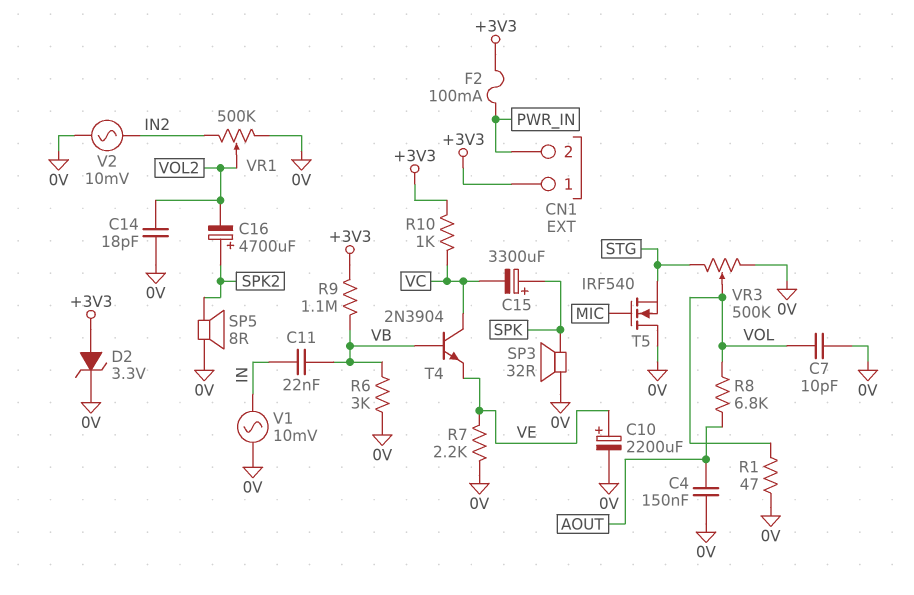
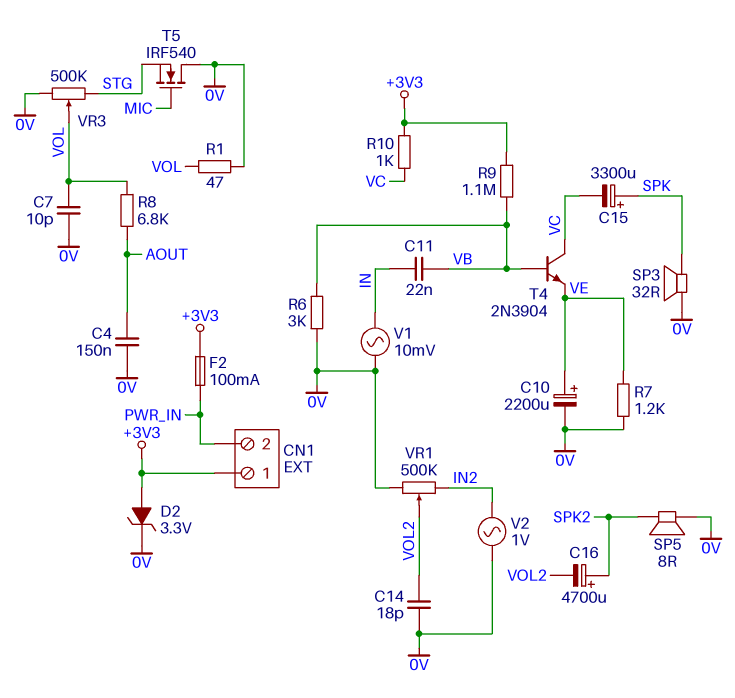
R7: 2.2k (0V, VE) -> 1.2k (0V, VE)
V2: AC 10mV (0V, IN2) -> AC 1V (0V, IN2)

